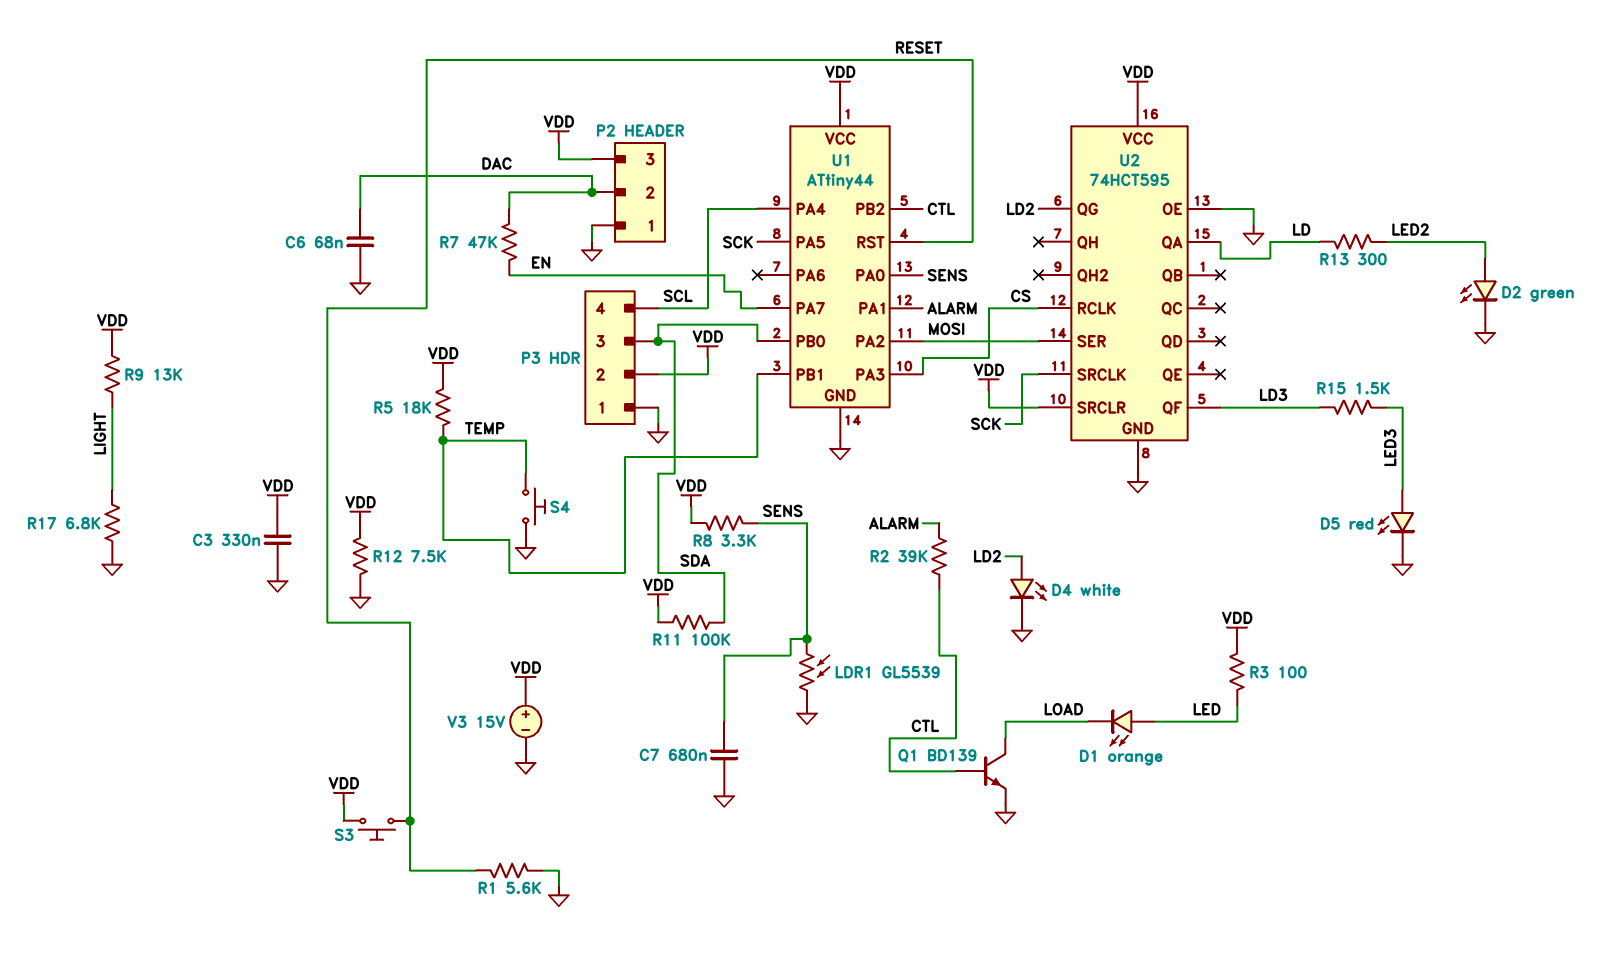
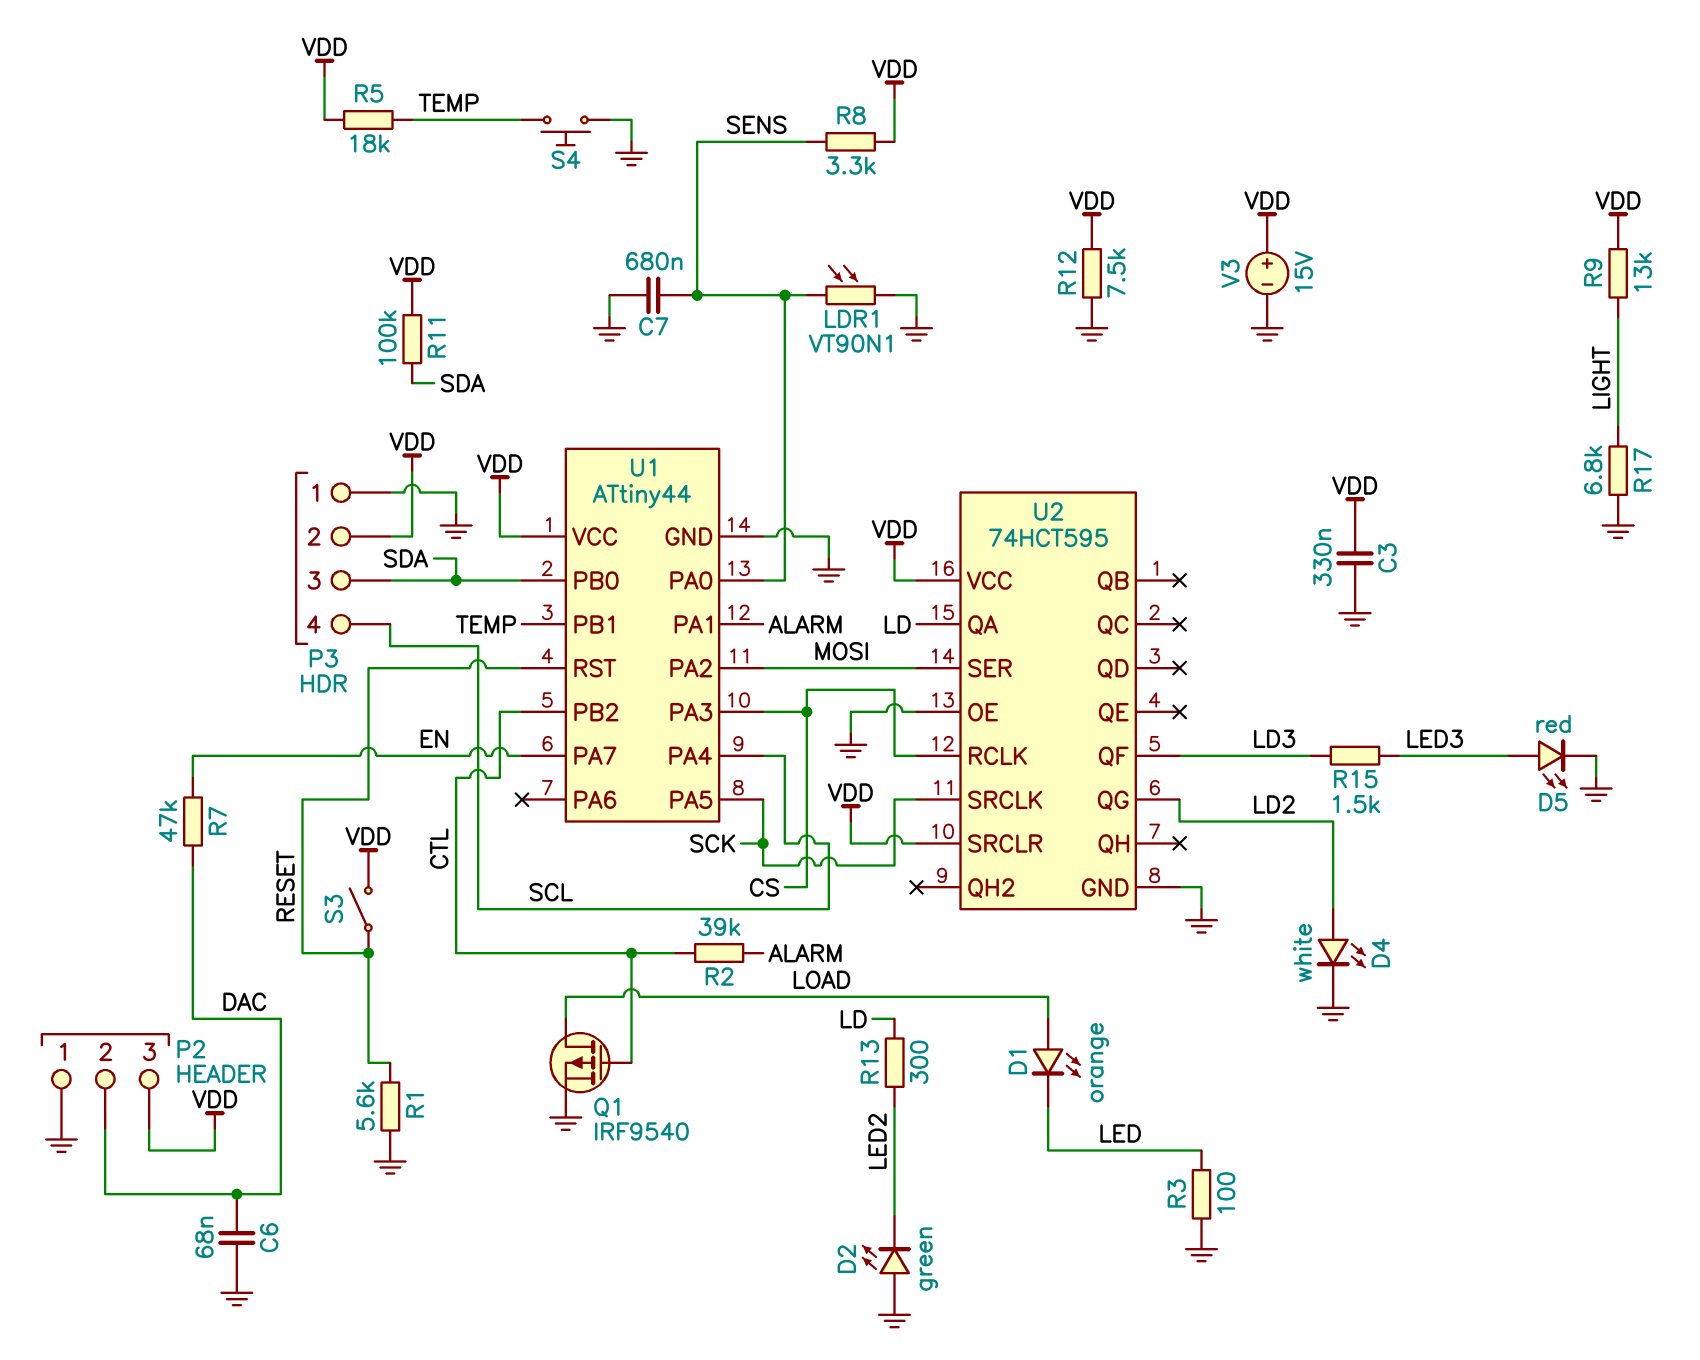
D1: LED orange (A LED, K LOAD) -> LED orange (A LOAD, K LED)
D2: LED green (A LED2, K GND) -> LED green (A GND, K LED2)
LDR1: GL5539 (GND, SENS) -> VT90N1 (GND, SENS)
Q1: NPN BD139 (B CTL, C LOAD, E GND) -> PMOS IRF9540 (G CTL, D LOAD, S GND)
R3: 100 (LED, VDD) -> 100 (GND, LED)
S3: button (RESET, VDD) -> switch (RESET, VDD)

